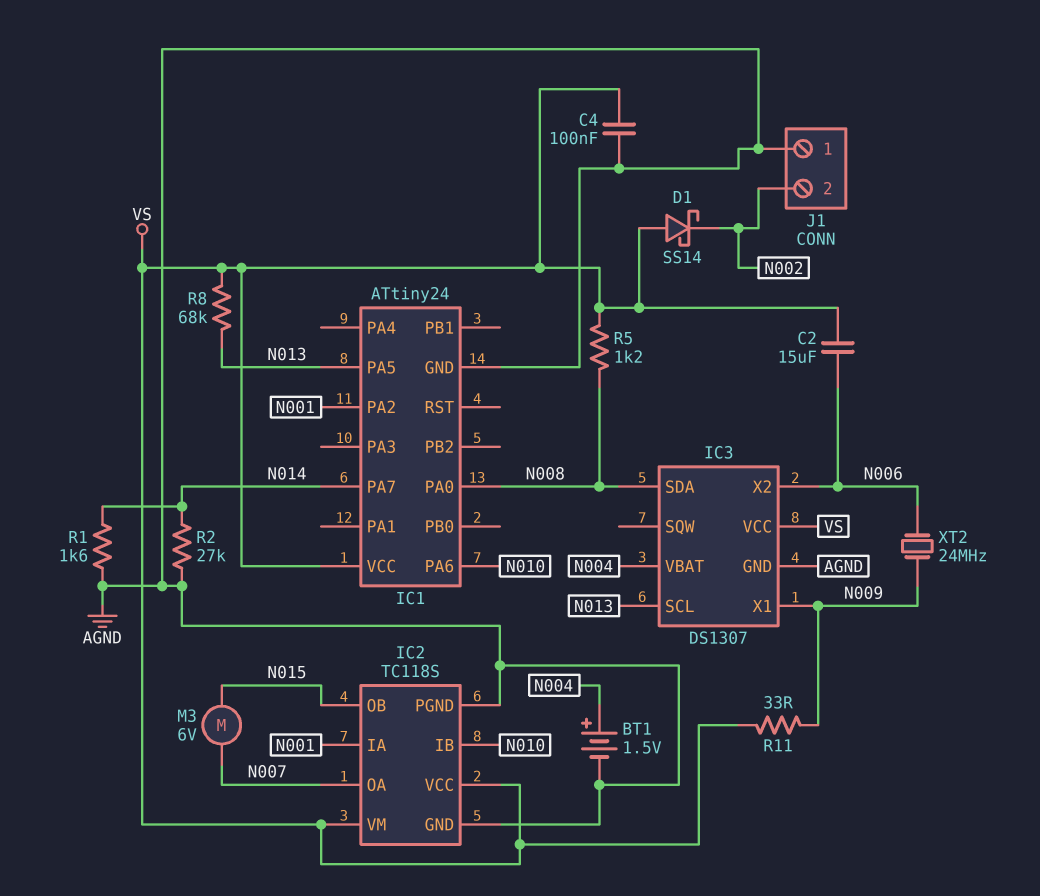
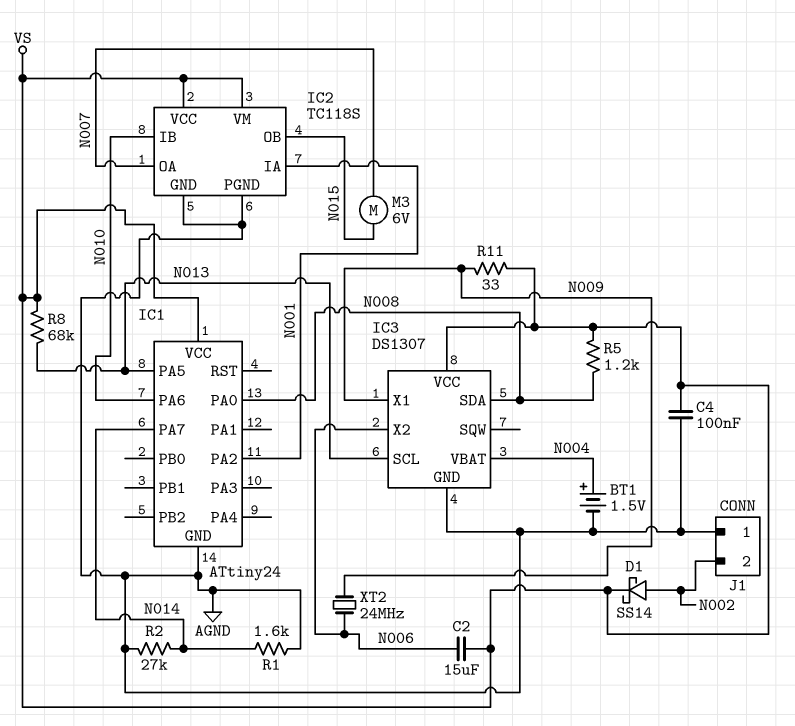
D1: schottky SS14 (A VS, K N002) -> schottky SS14 (A N002, K VS)

